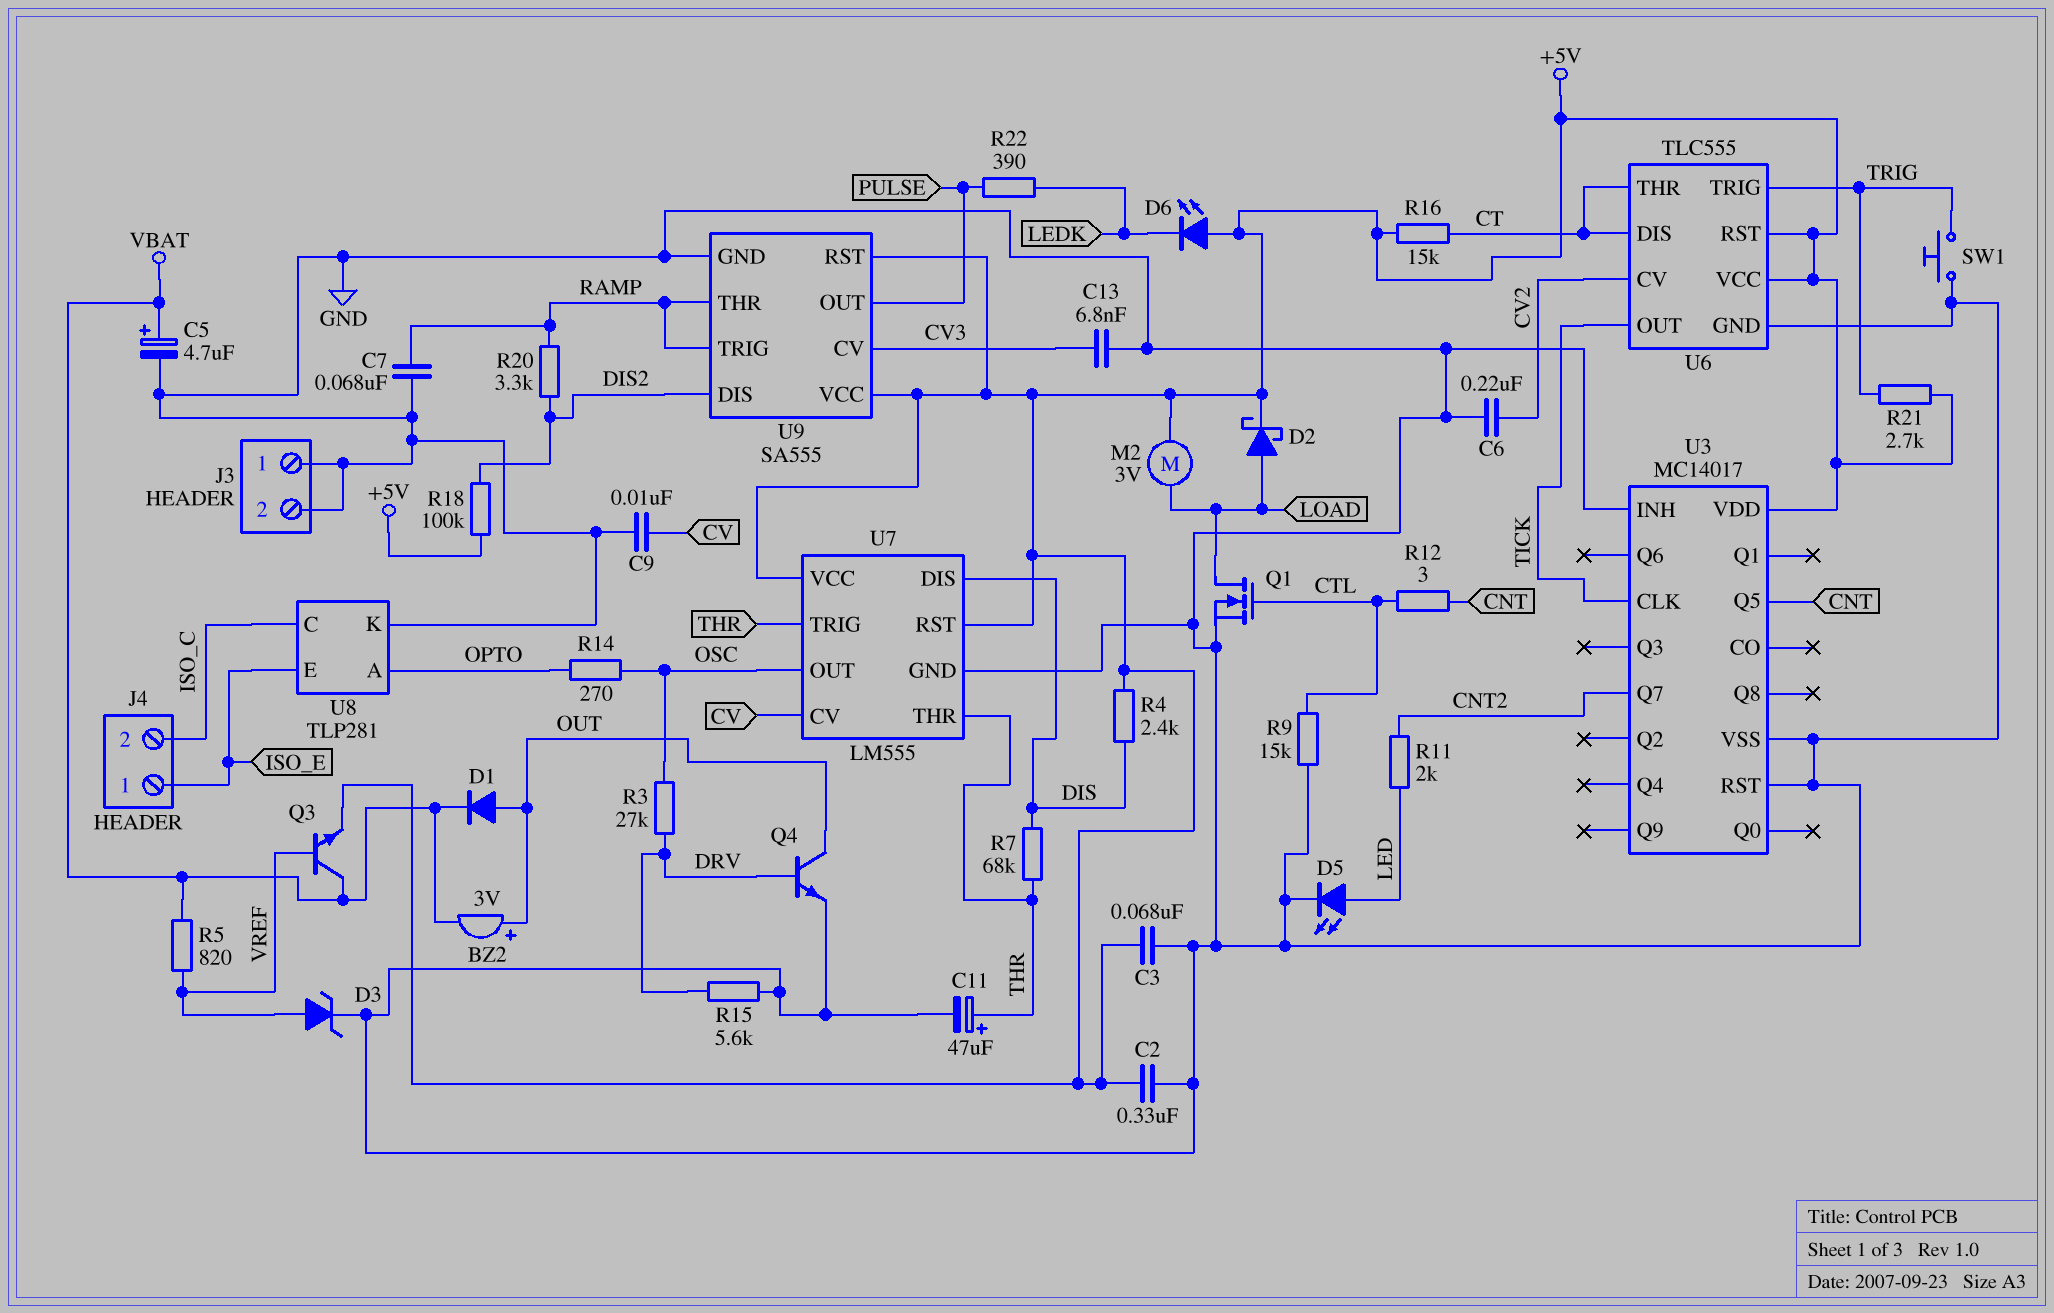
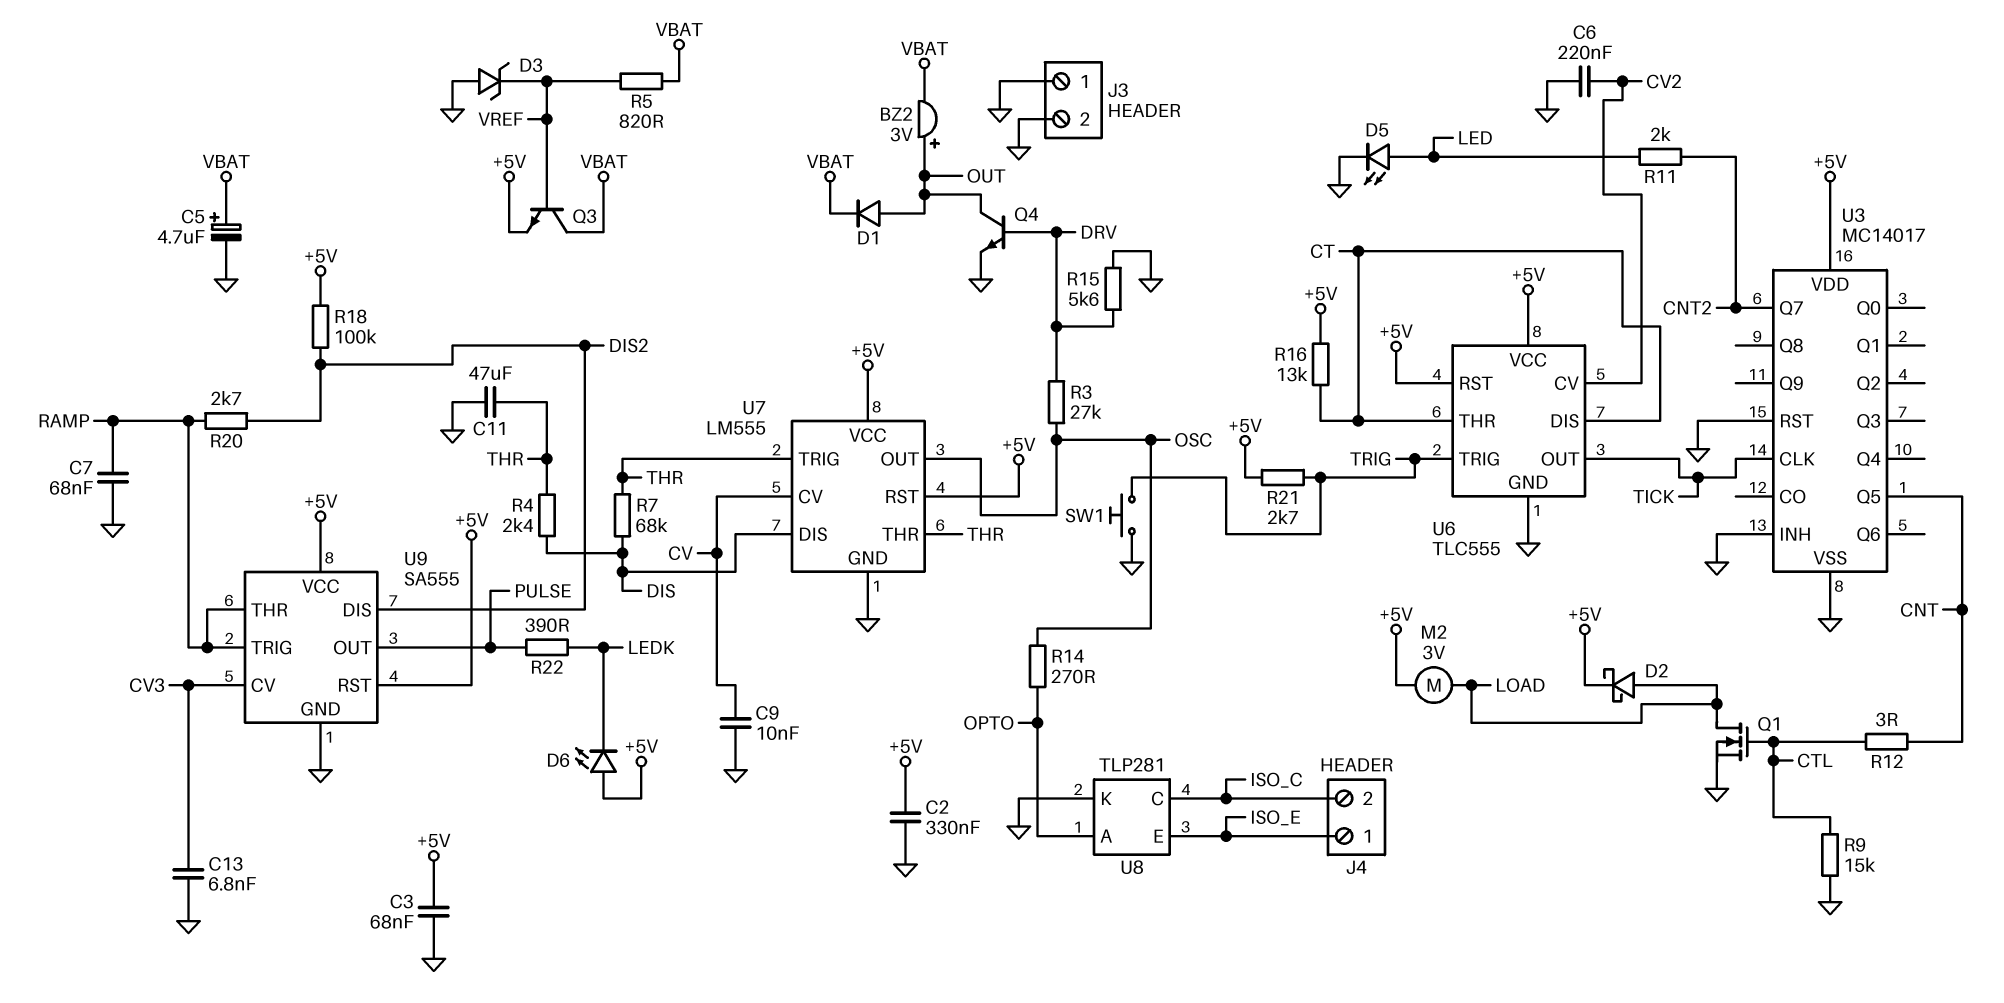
C11: 47uF (plus THR, minus GND) -> 47uF (GND, THR)
D3: zener (A VREF, K GND) -> zener (A GND, K VREF)
R4: 2.4k (+5V, DIS) -> 2.4k (DIS, THR)
R16: 15k (+5V, CT) -> 13k (+5V, CT)
R20: 3.3k (DIS2, RAMP) -> 2.7k (DIS2, RAMP)

